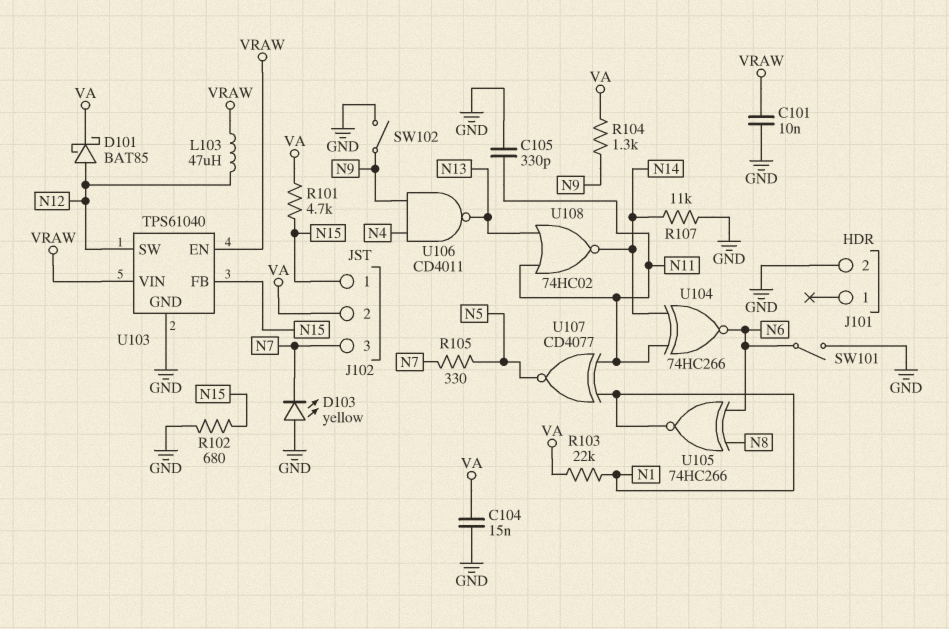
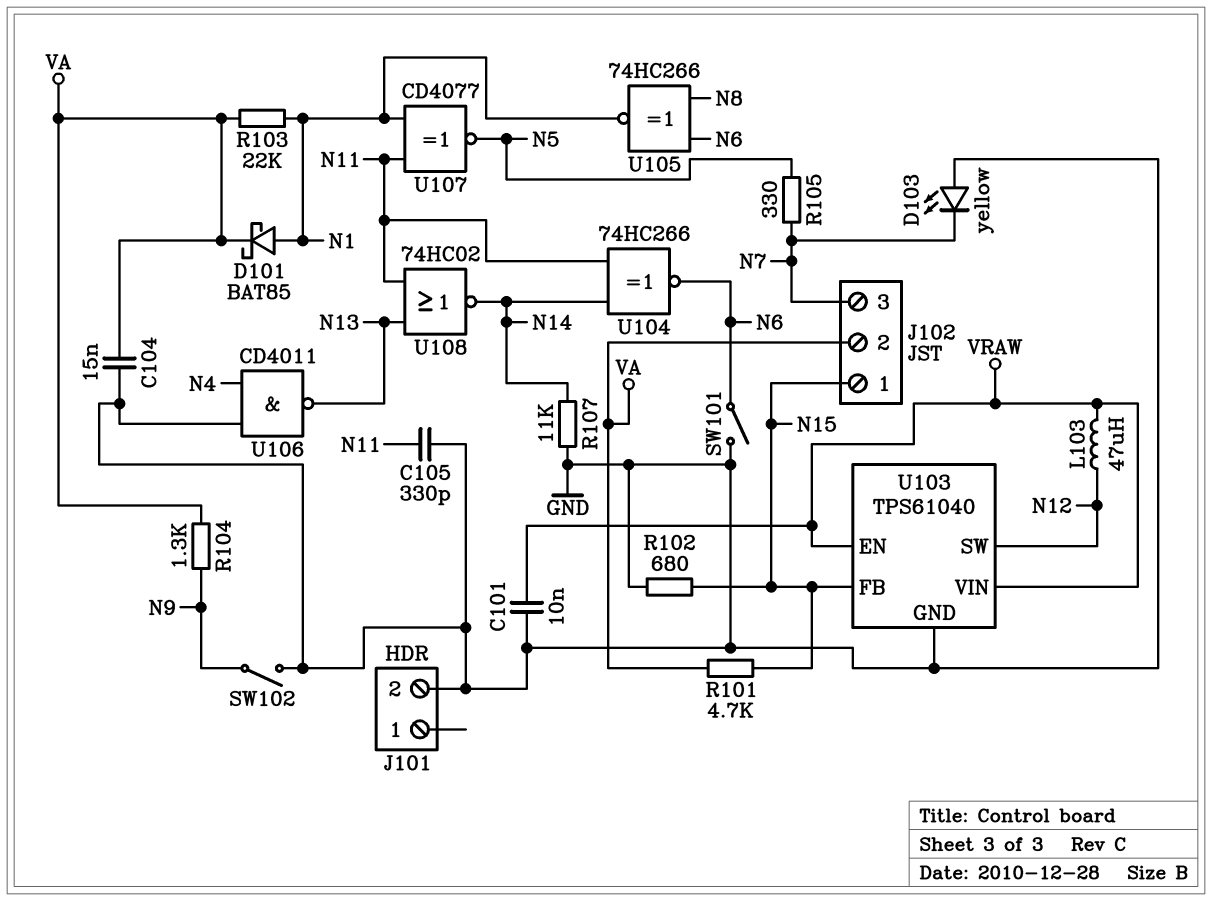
D101: schottky BAT85 (A N12, K VA) -> schottky BAT85 (A N1, K VA)
U106: NAND CD4011 (in N4, in N9, out N13) -> NAND CD4011 (in GND, in N4, out N13)

